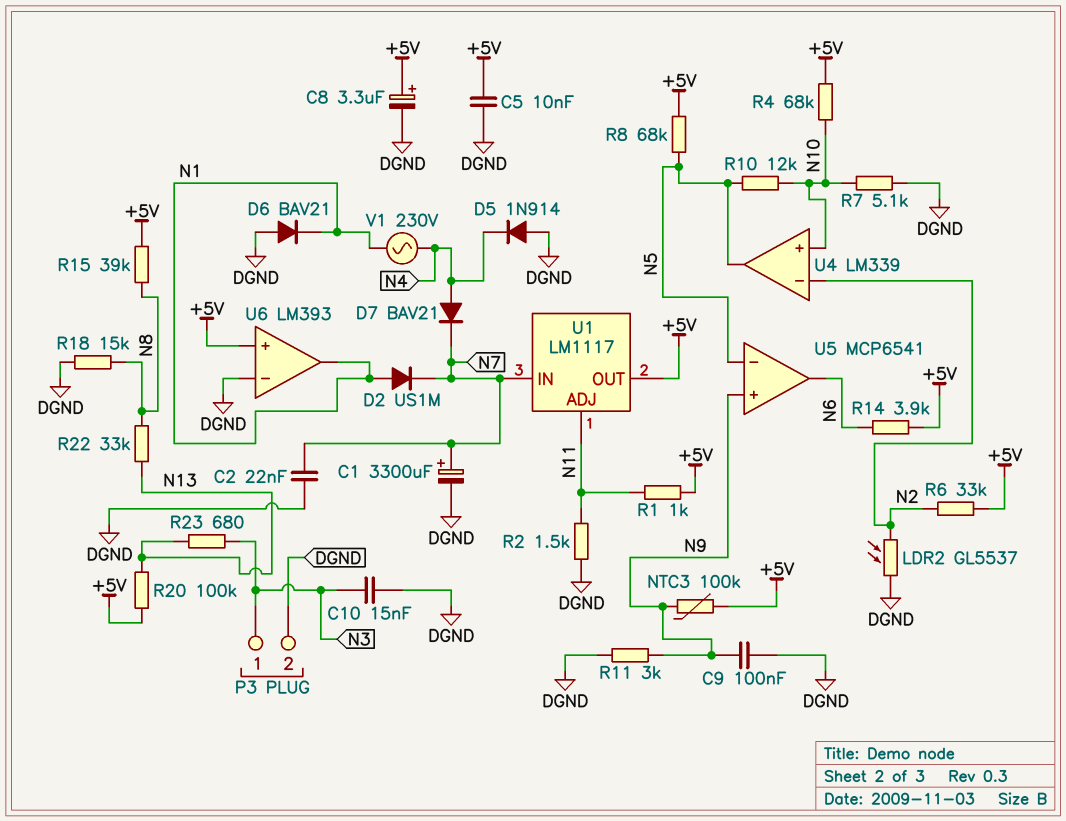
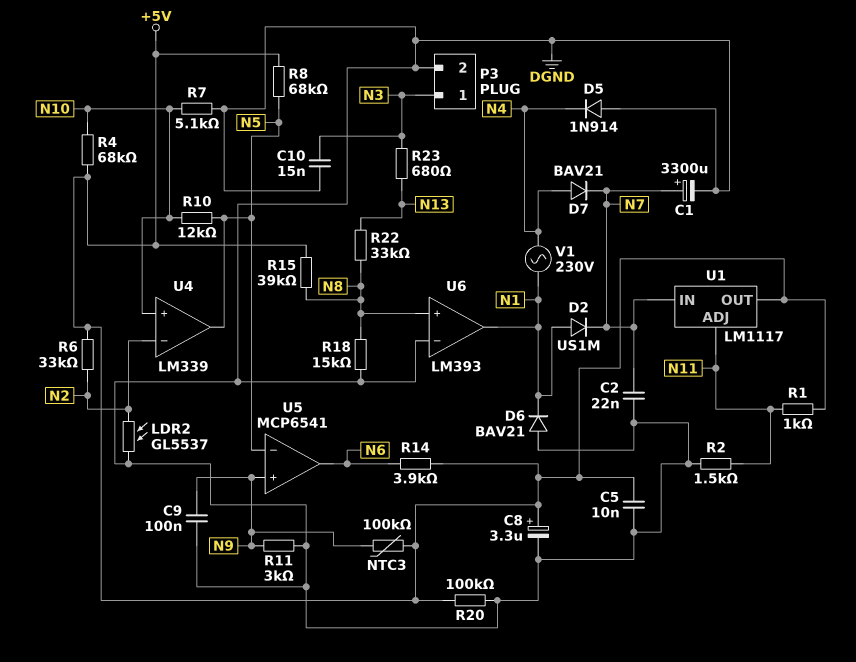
R20: 100k (+5V, N13) -> 100k (+5V, DGND)
U6 pin in+: +5V -> N8

